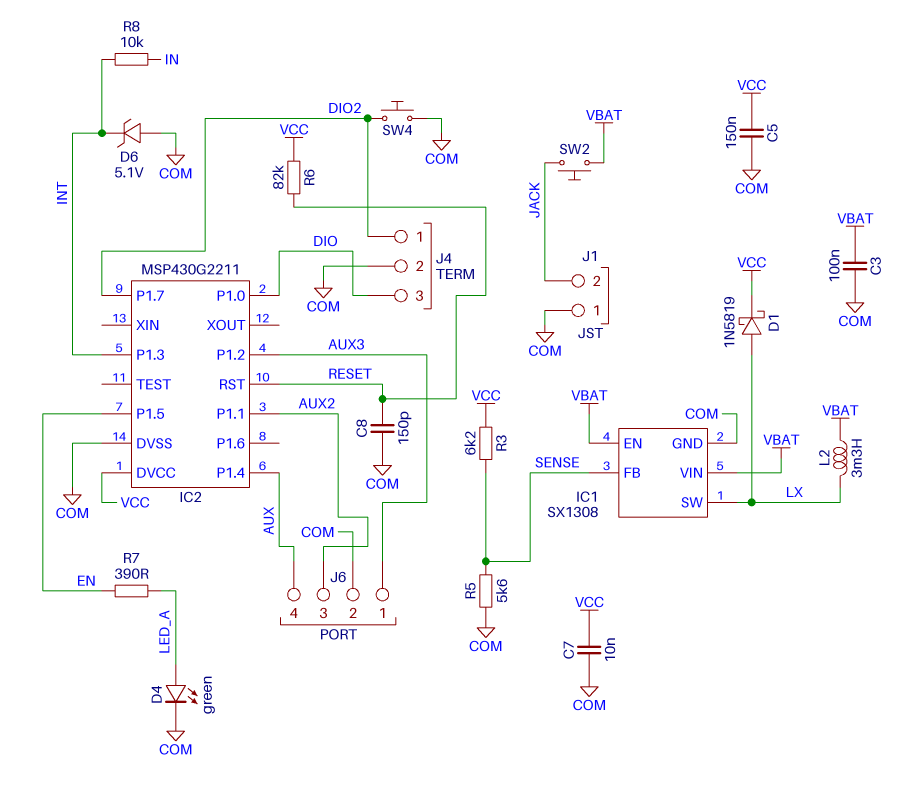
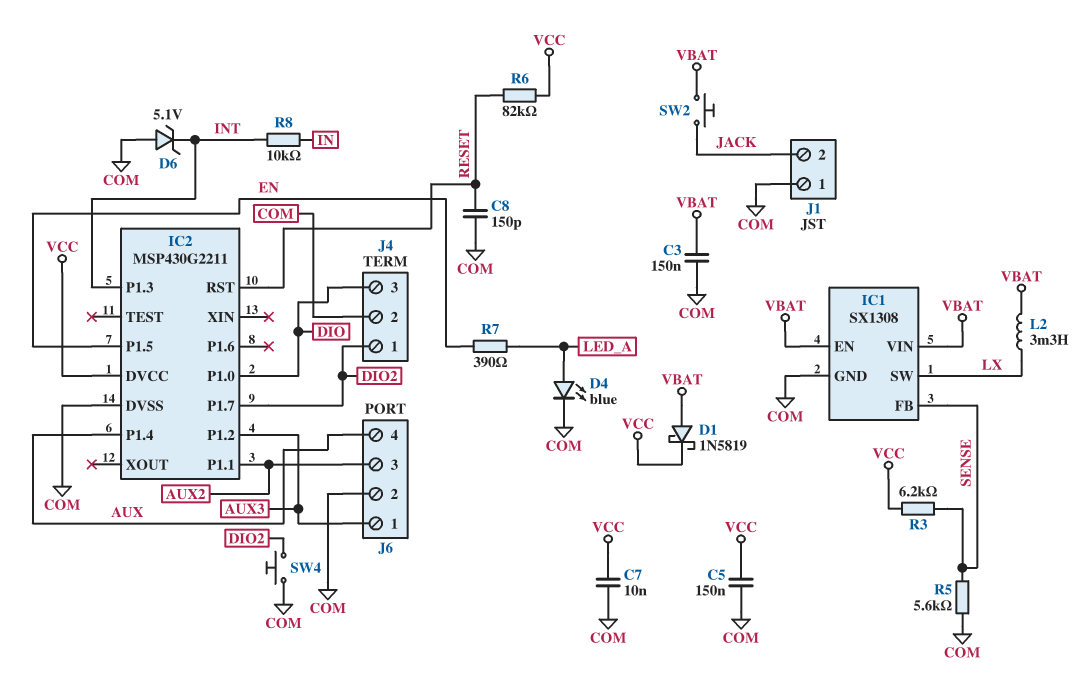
C3: 100nF (COM, VBAT) -> 150nF (COM, VBAT)
D1: schottky 1N5819 (A LX, K VCC) -> schottky 1N5819 (A VBAT, K VCC)
D4: LED green (A LED_A, K COM) -> LED blue (A LED_A, K COM)

